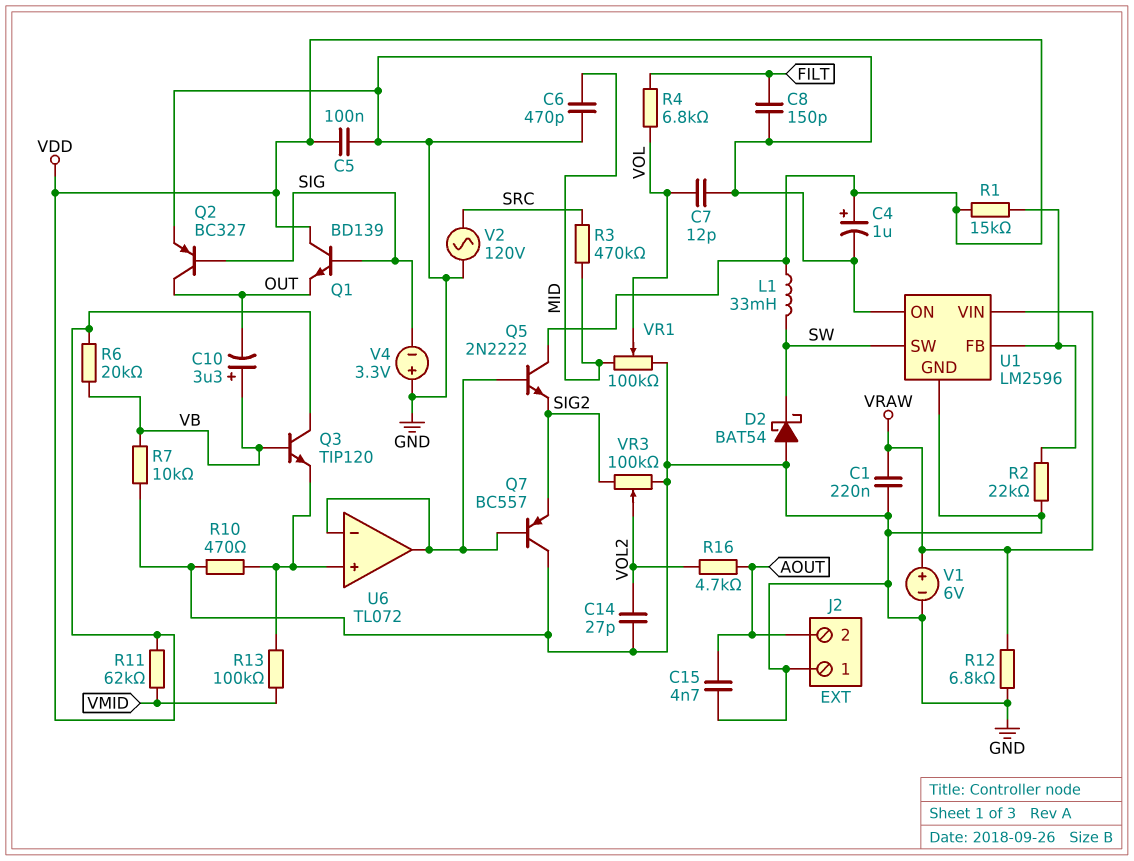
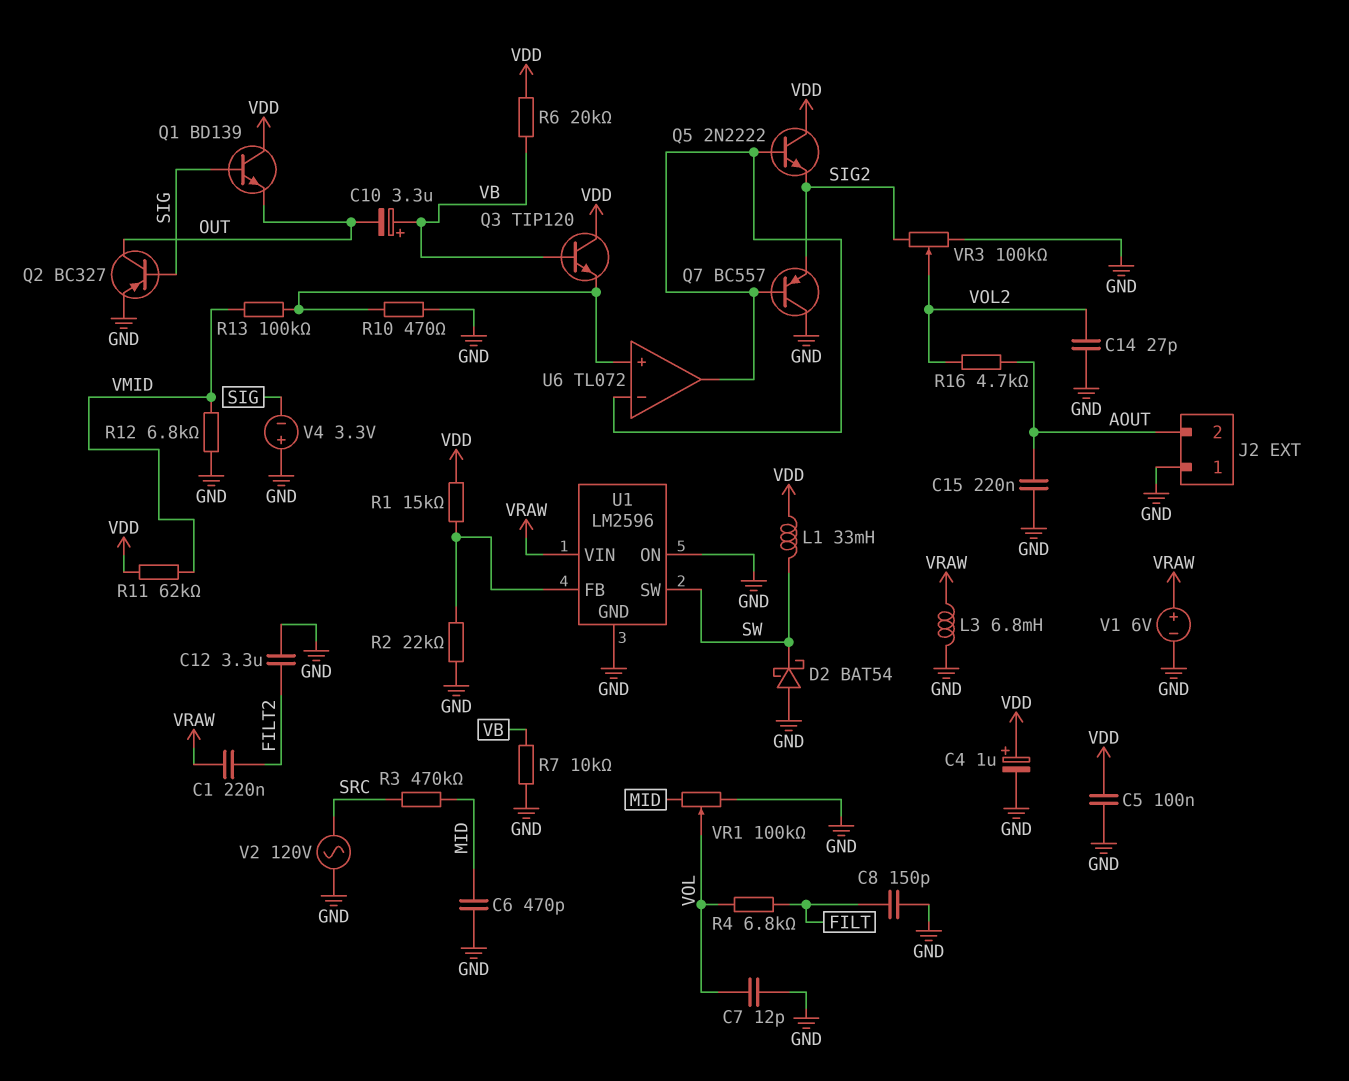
C1: 220nF (GND, VRAW) -> 220nF (FILT2, VRAW)
C12: none -> 3.3uF (FILT2, GND)
C15: 4.7nF (AOUT, GND) -> 220nF (AOUT, GND)
L3: none -> 6.8mH (GND, VRAW)
R12: 6.8k (GND, VRAW) -> 6.8k (GND, VMID)

